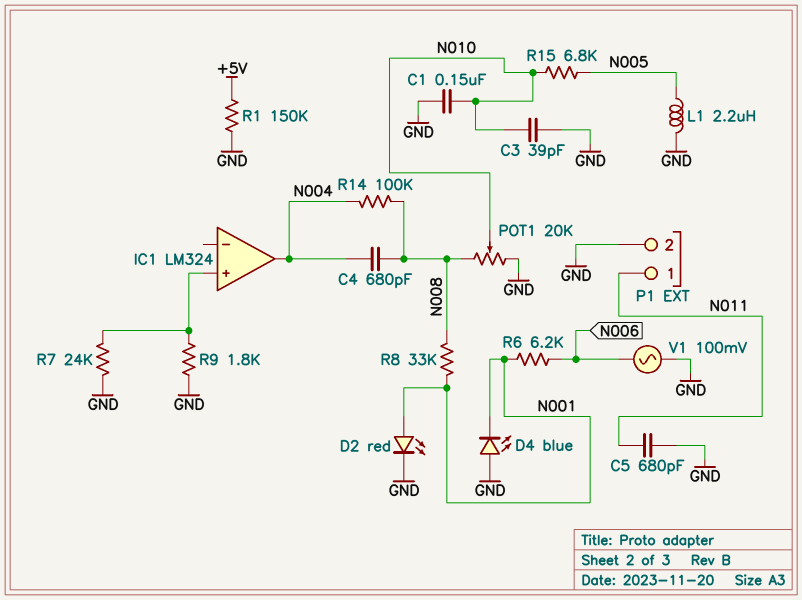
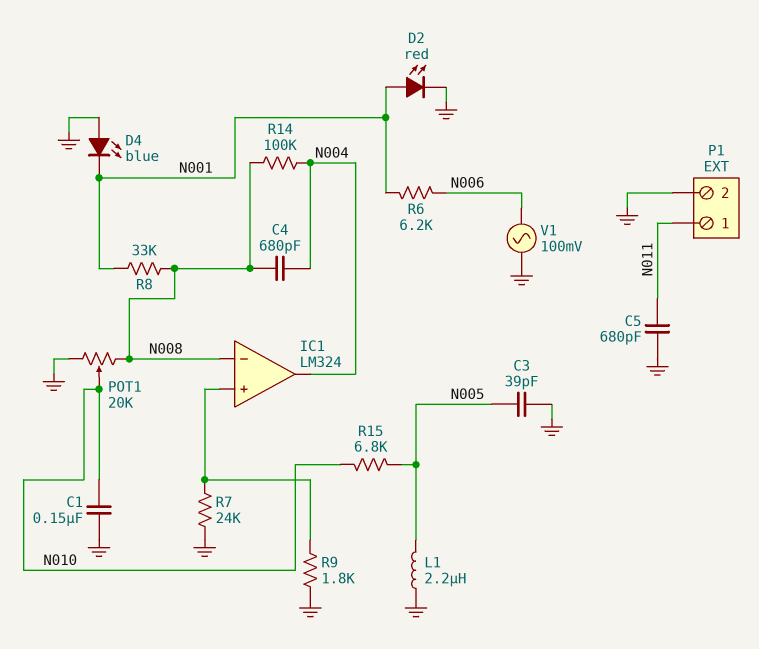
C3: 39pF (GND, N010) -> 39pF (GND, N005)
IC1 pin in-: none -> N008
R1: 150k (+5V, GND) -> none

